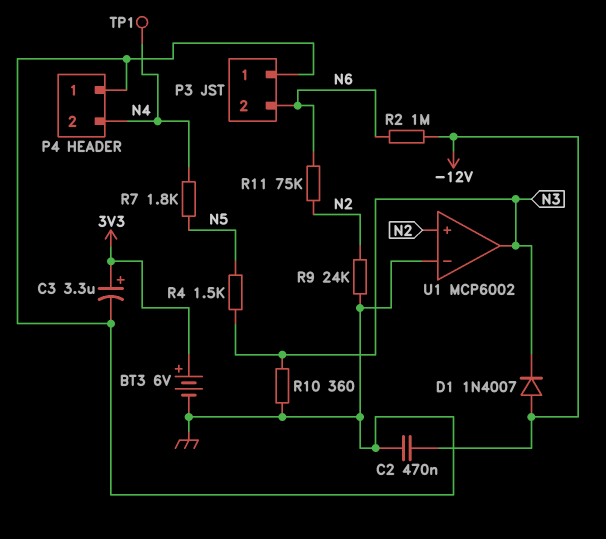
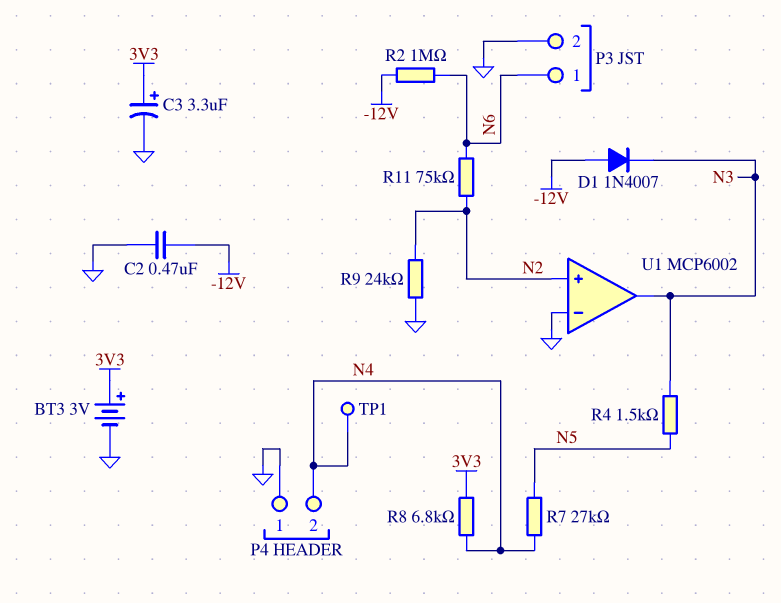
BT3: 6V (plus 3V3, minus GND) -> 3V (plus 3V3, minus GND)
P3 pin 1: GND -> N6
P3 pin 2: N6 -> GND
R7: 1.8k (N4, N5) -> 27k (N4, N5)
R8: none -> 6.8k (3V3, N4)
R10: 360 (GND, N3) -> none

